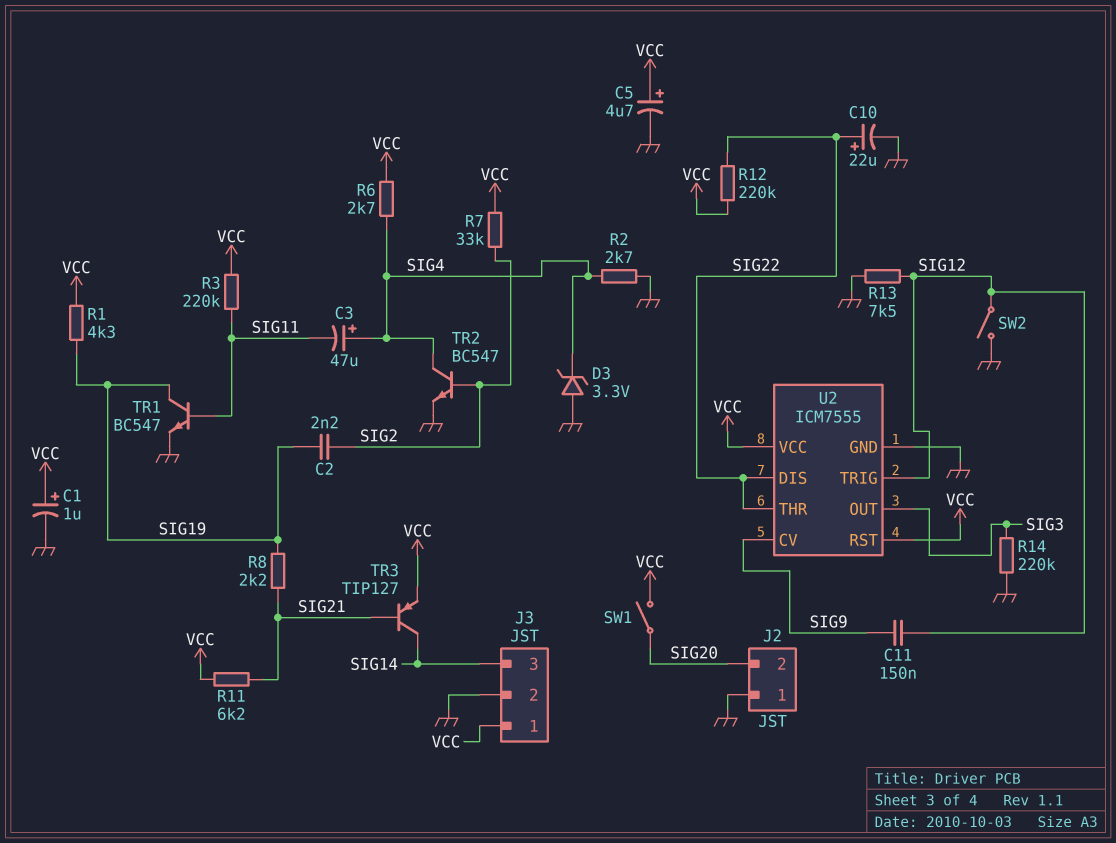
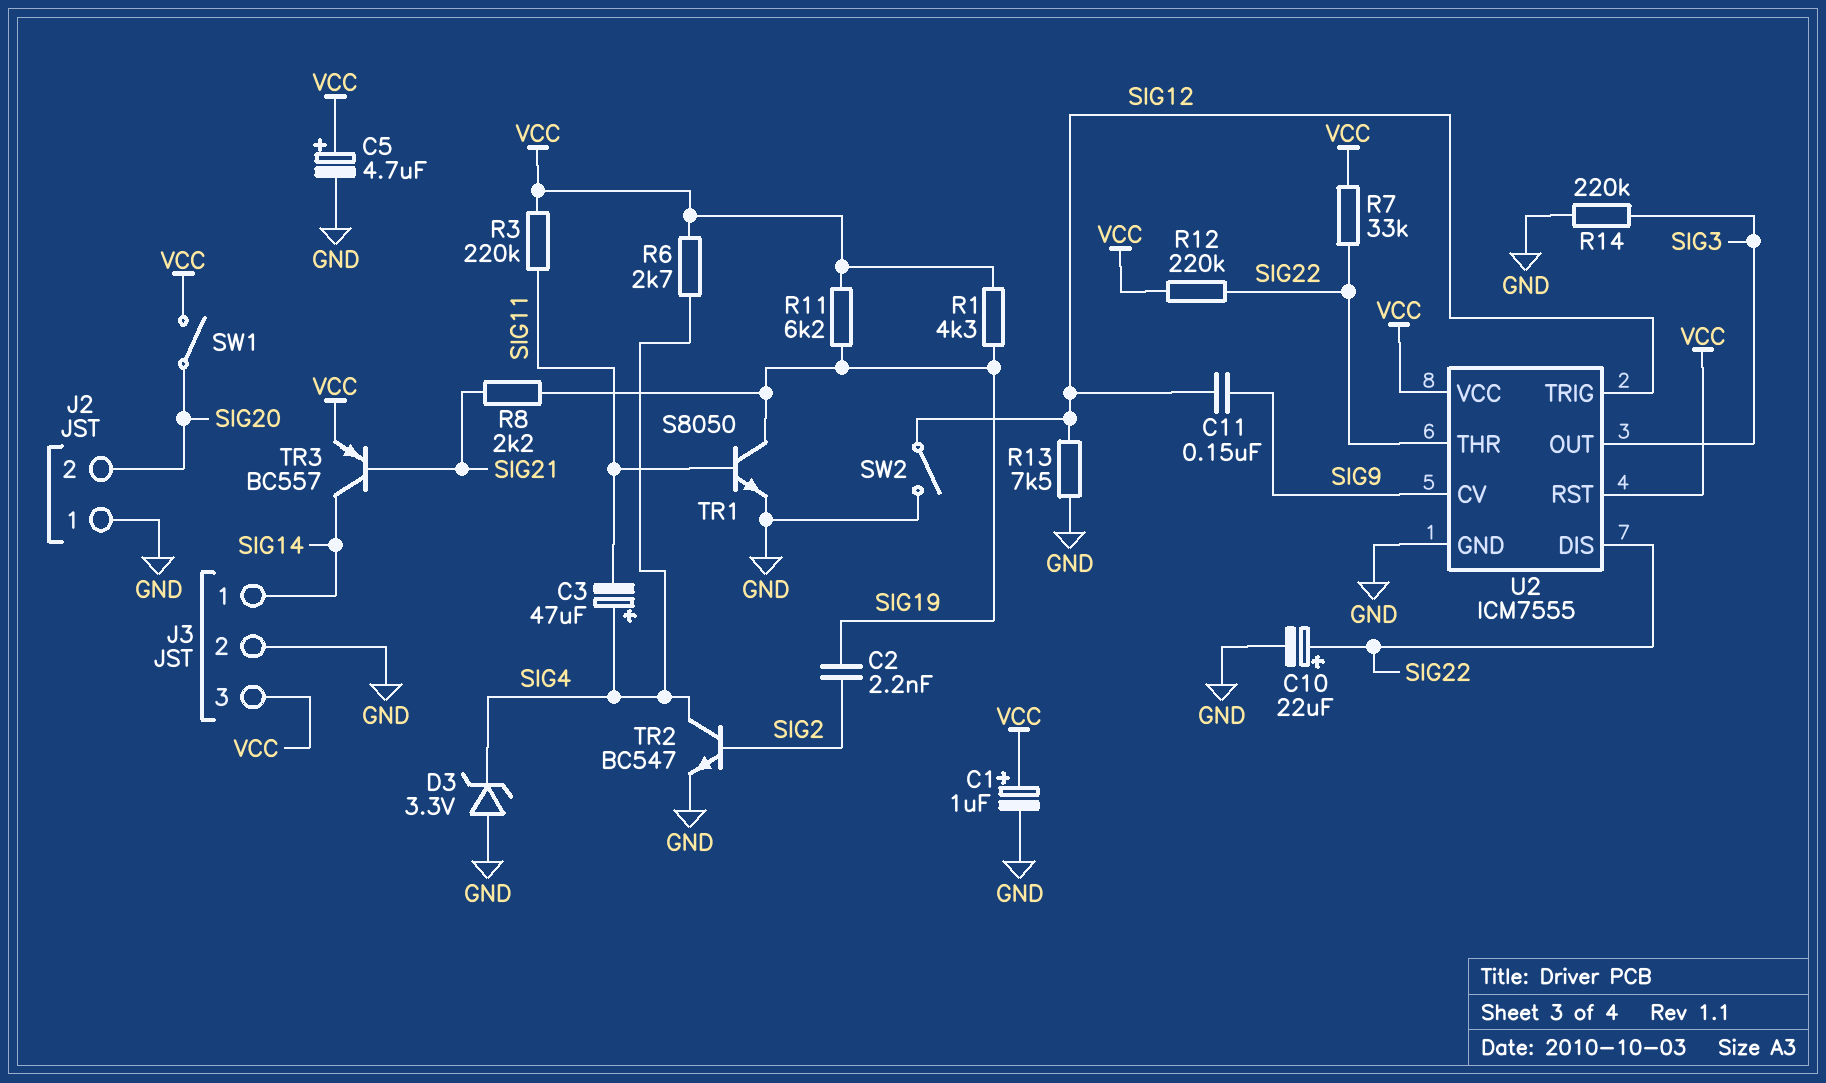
J3 pin 1: VCC -> SIG14
J3 pin 3: SIG14 -> VCC
R2: 2.7k (GND, SIG4) -> none
R7: 33k (SIG2, VCC) -> 33k (SIG22, VCC)
R11: 6.2k (SIG21, VCC) -> 6.2k (SIG19, VCC)
TR1: NPN BC547 (B SIG11, C SIG19, E GND) -> NPN S8050 (B SIG11, C SIG19, E GND)
TR3: PNP TIP127 (B SIG21, C SIG14, E VCC) -> PNP BC557 (B SIG21, C SIG14, E VCC)

